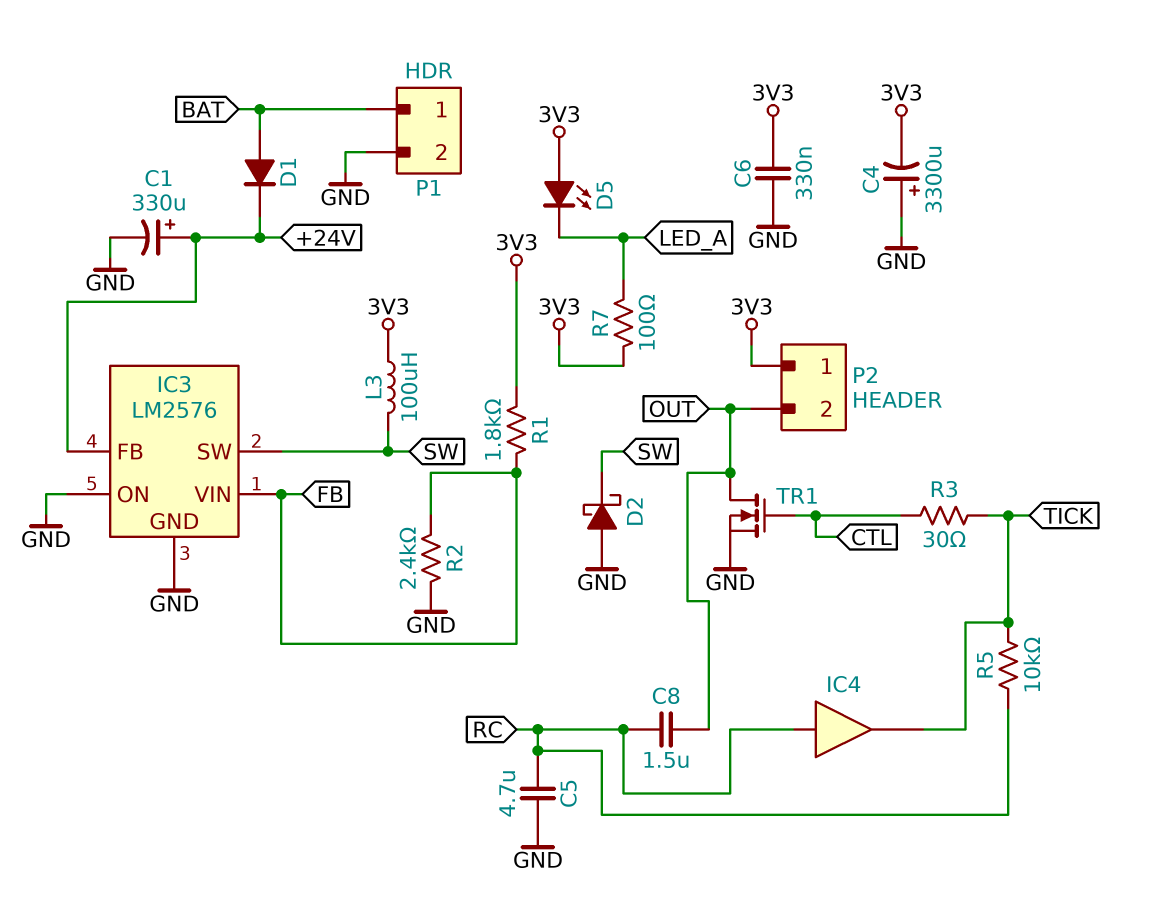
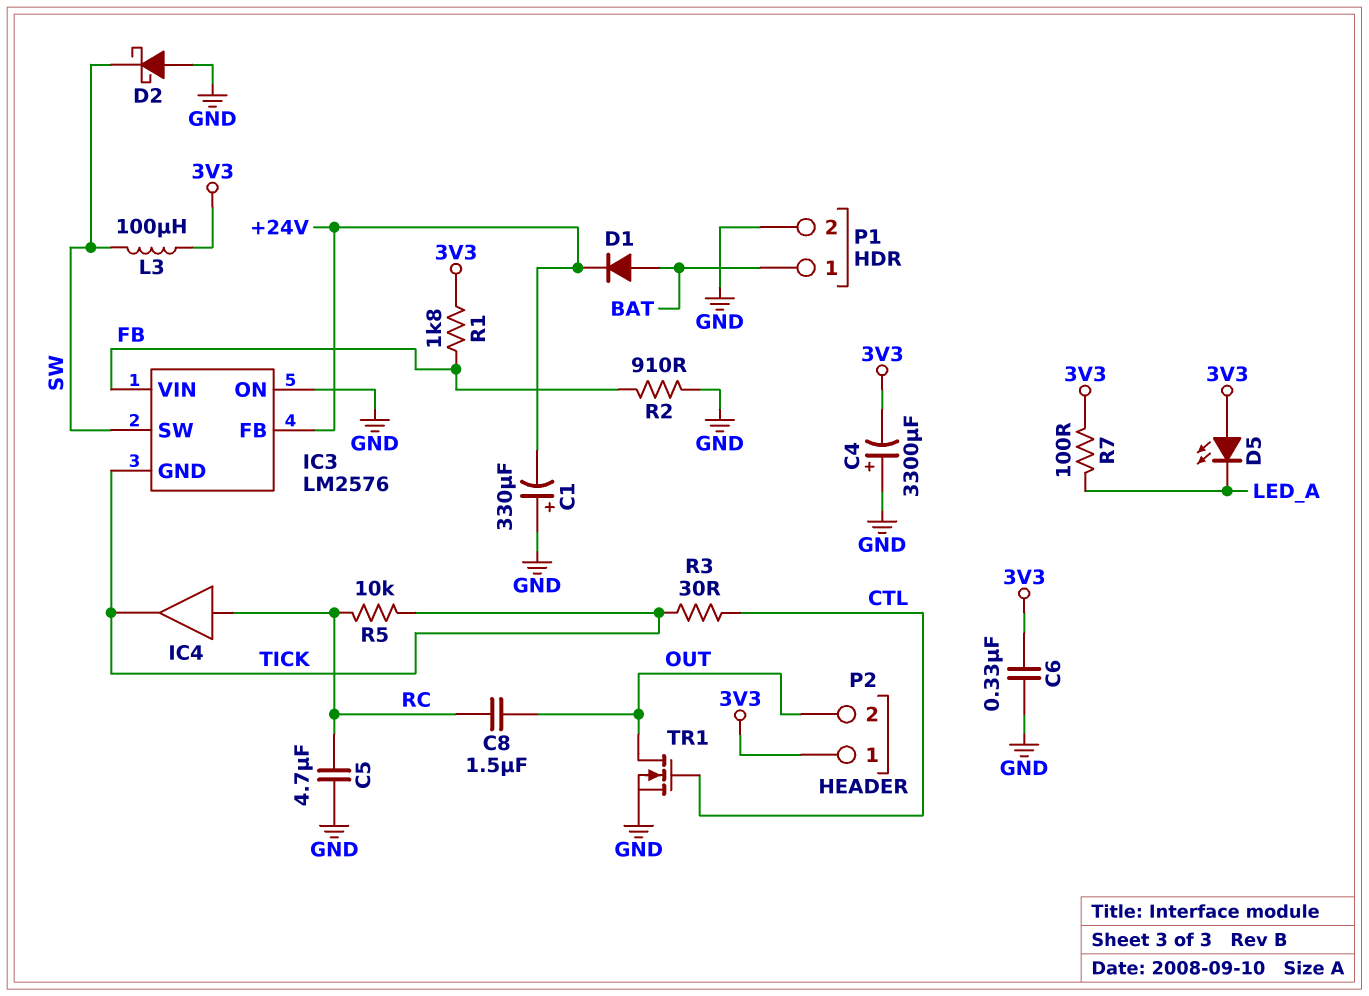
C1: 330uF (plus +24V, minus GND) -> 330uF (plus GND, minus +24V)
IC3 pin GND: GND -> TICK
R2: 2.4k (FB, GND) -> 910 (FB, GND)

